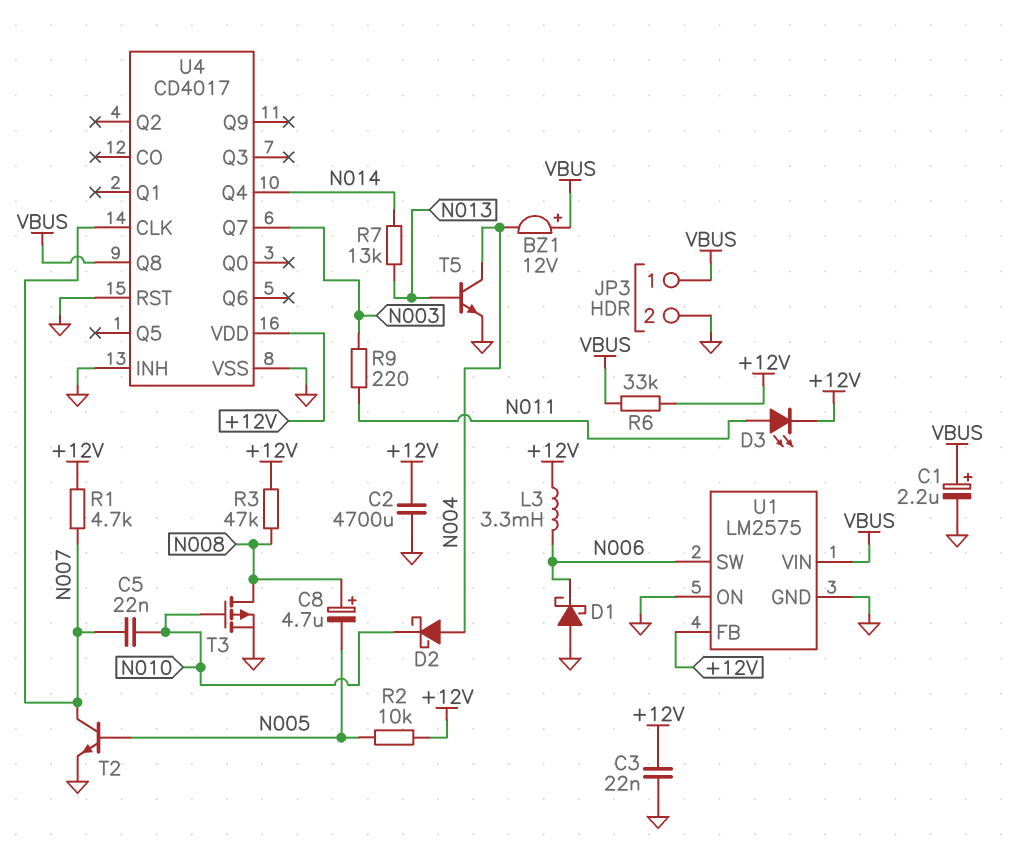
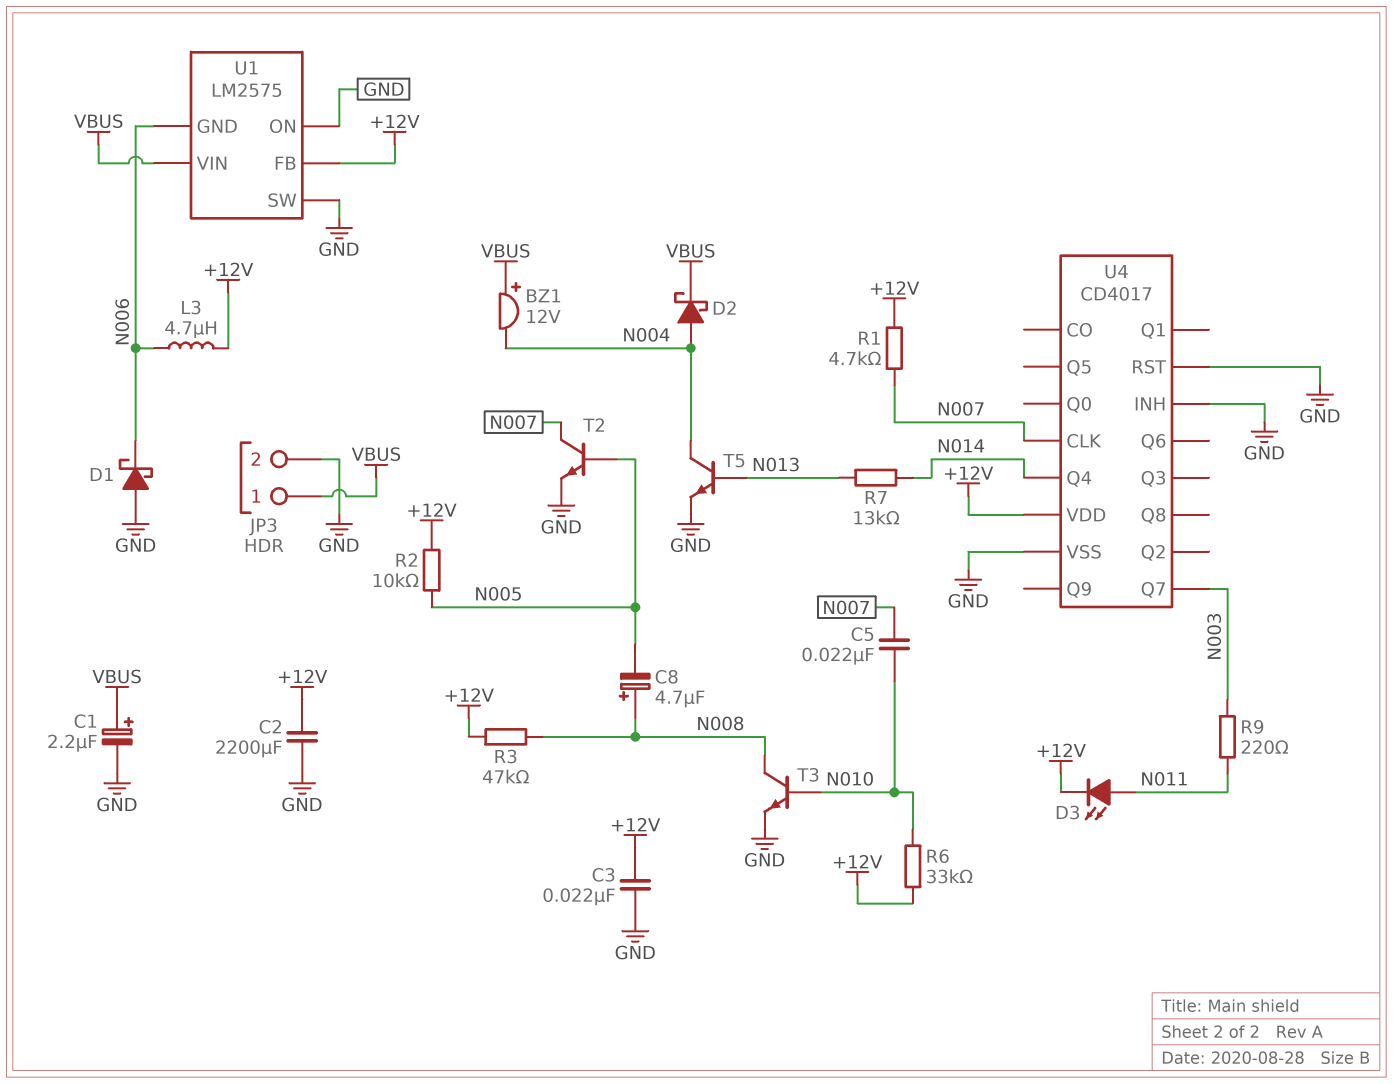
C2: 4700uF (+12V, GND) -> 2200uF (+12V, GND)
D2: schottky (A N004, K N010) -> schottky (A N004, K VBUS)
L3: 3.3mH (+12V, N006) -> 4.7uH (+12V, N006)
R6: 33k (+12V, VBUS) -> 33k (+12V, N010)
T3: PMOS (G N010, D N008, S GND) -> NPN (B N010, C N008, E GND)
U1 pin GND: GND -> N006
U1 pin SW: N006 -> GND
U4 pin Q8: VBUS -> none

